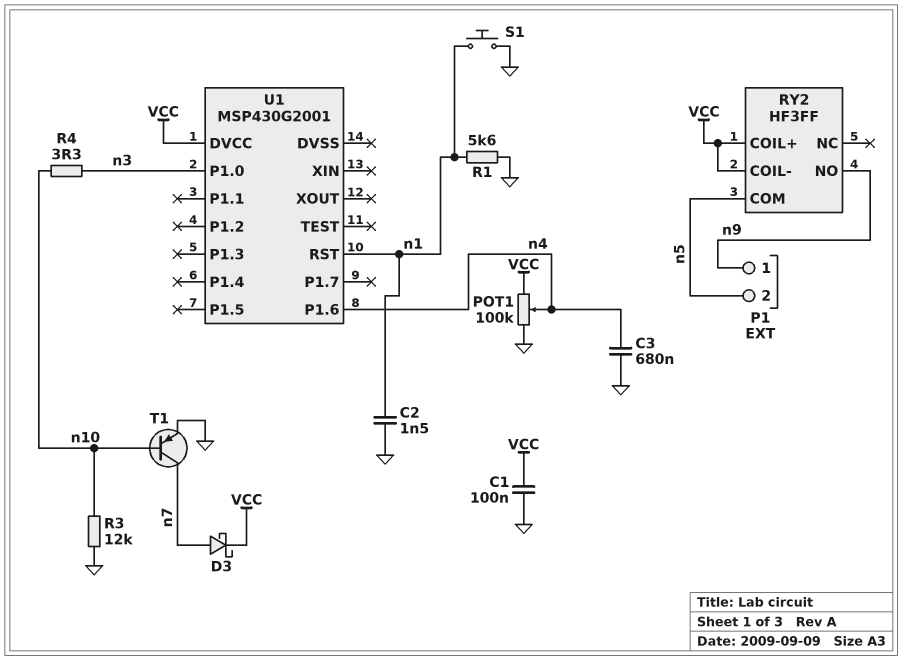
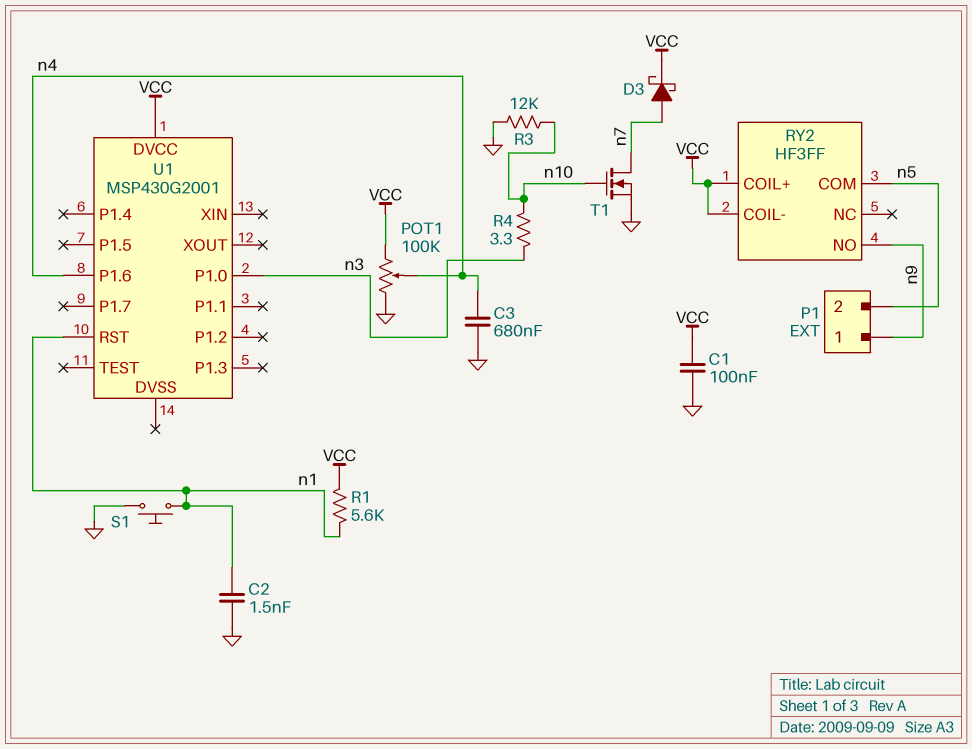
R1: 5.6k (GND, n1) -> 5.6k (VCC, n1)
T1: PNP (B n10, C n7, E GND) -> NMOS (G n10, D n7, S GND)

